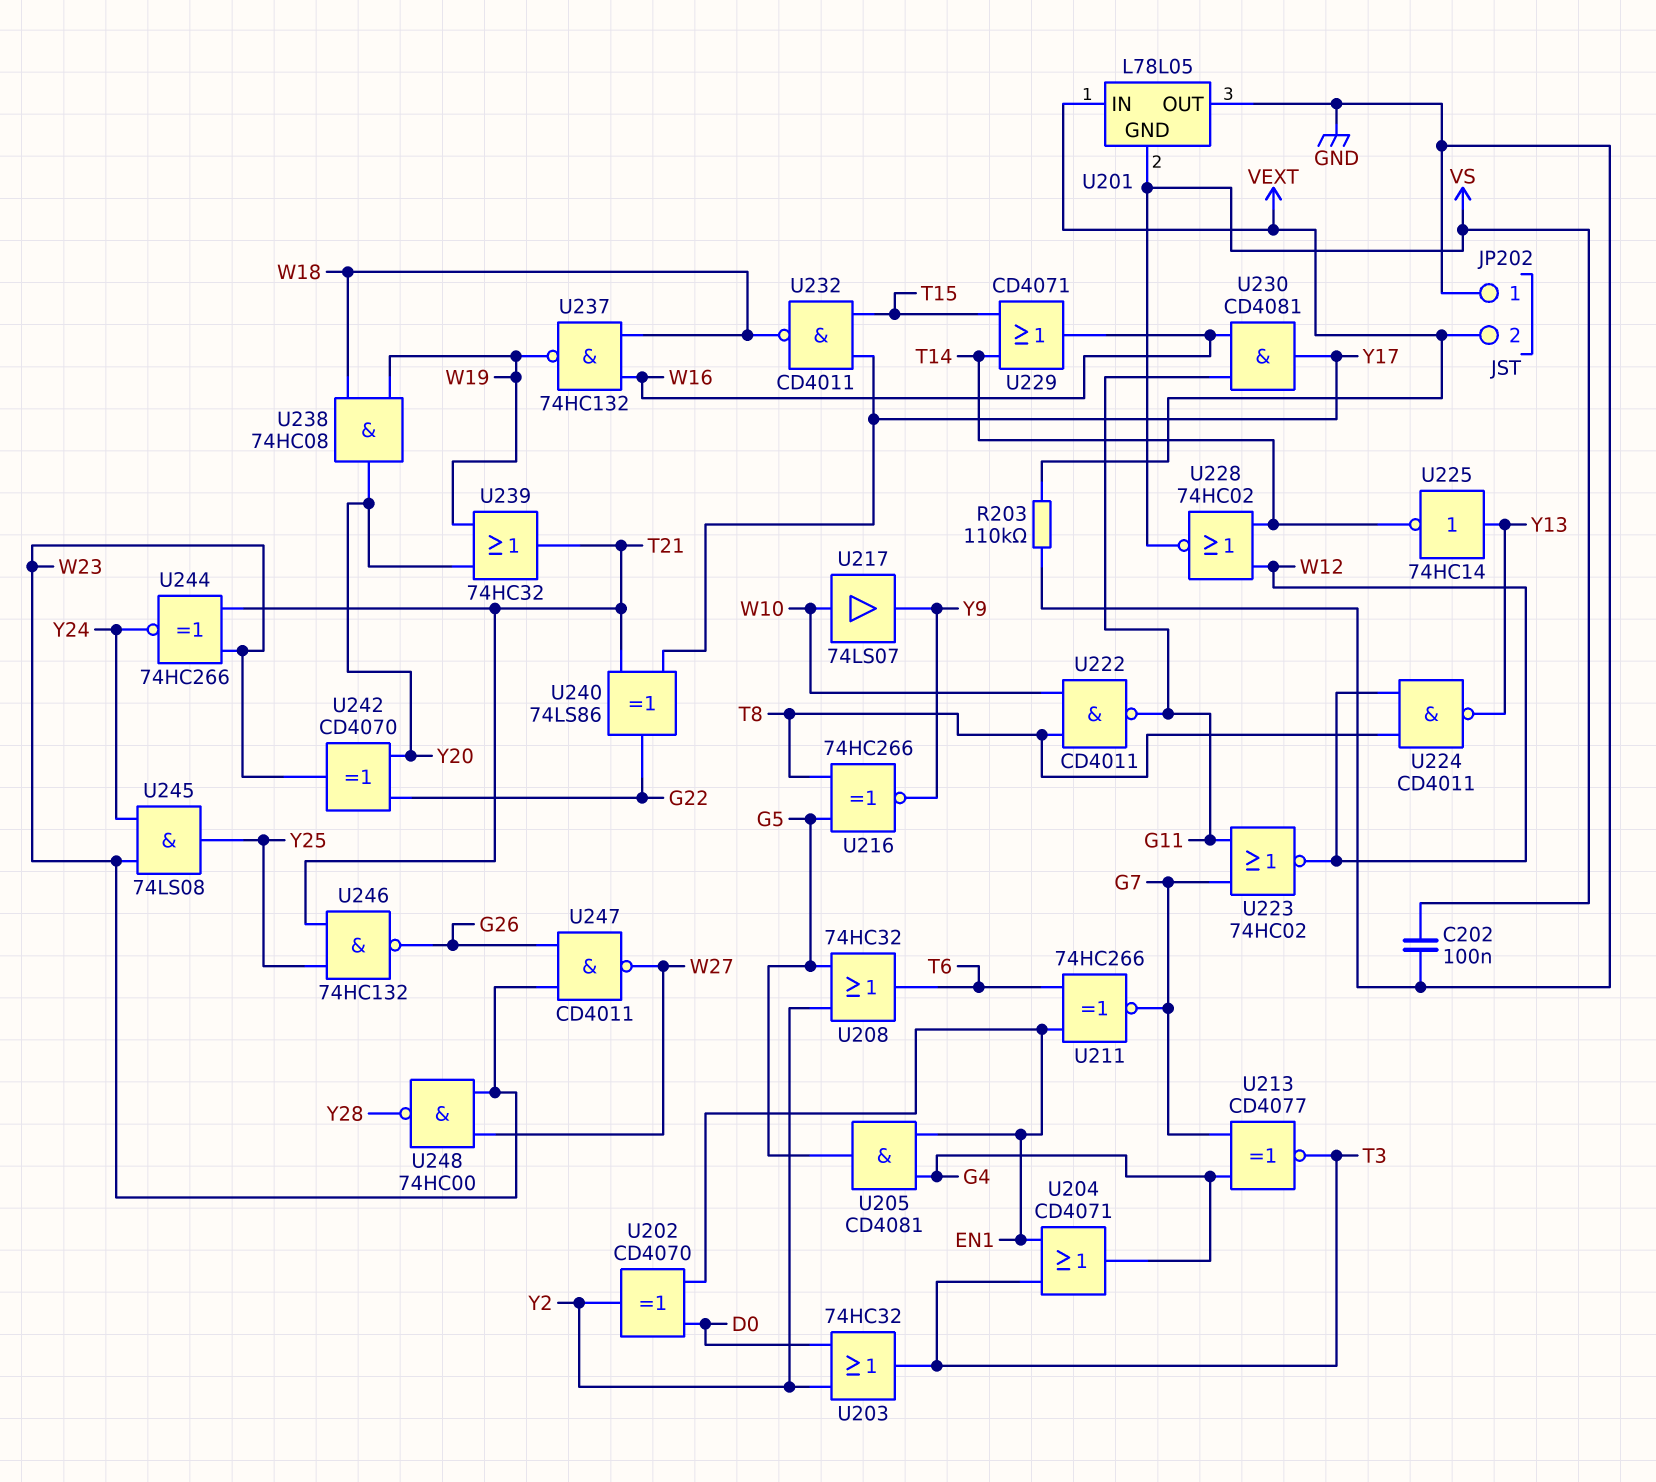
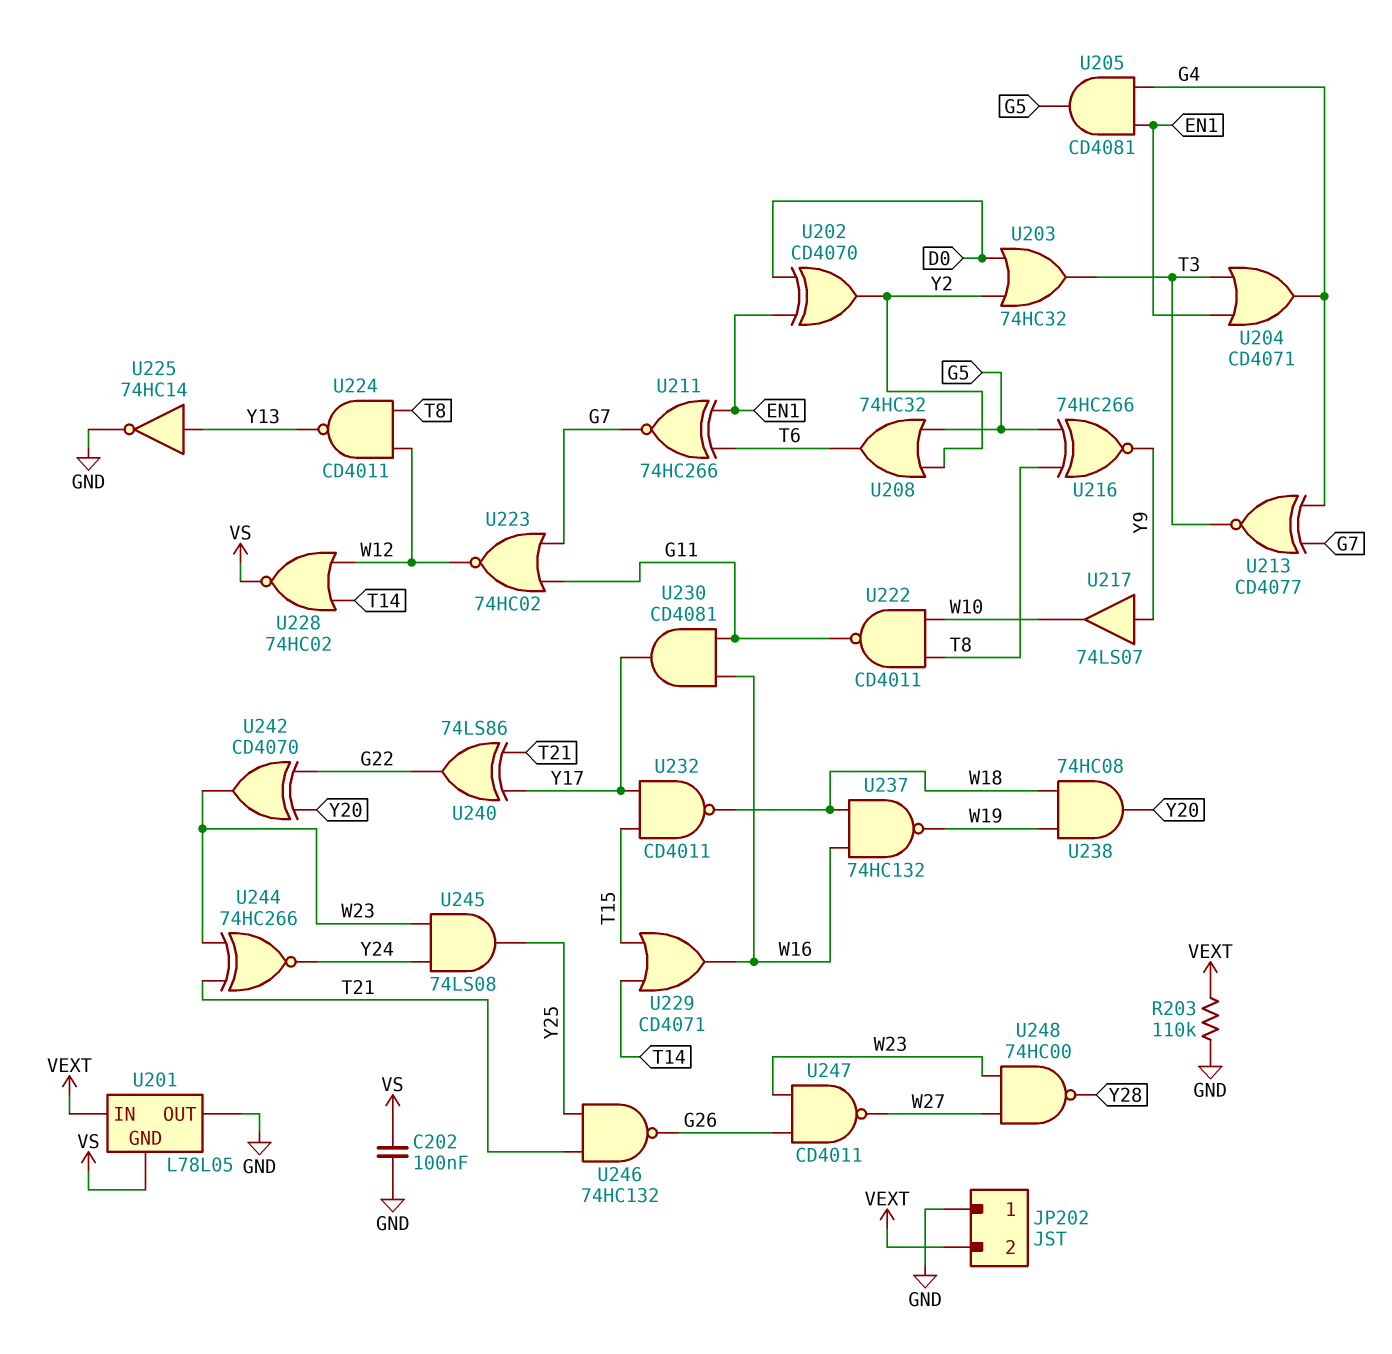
U217: buffer 74LS07 (in W10, out Y9) -> buffer 74LS07 (in Y9, out W10)
U225: NOT 74HC14 (in Y13, out T14) -> NOT 74HC14 (in Y13, out GND)
U239: OR 74HC32 (in W19, in Y20, out T21) -> none

